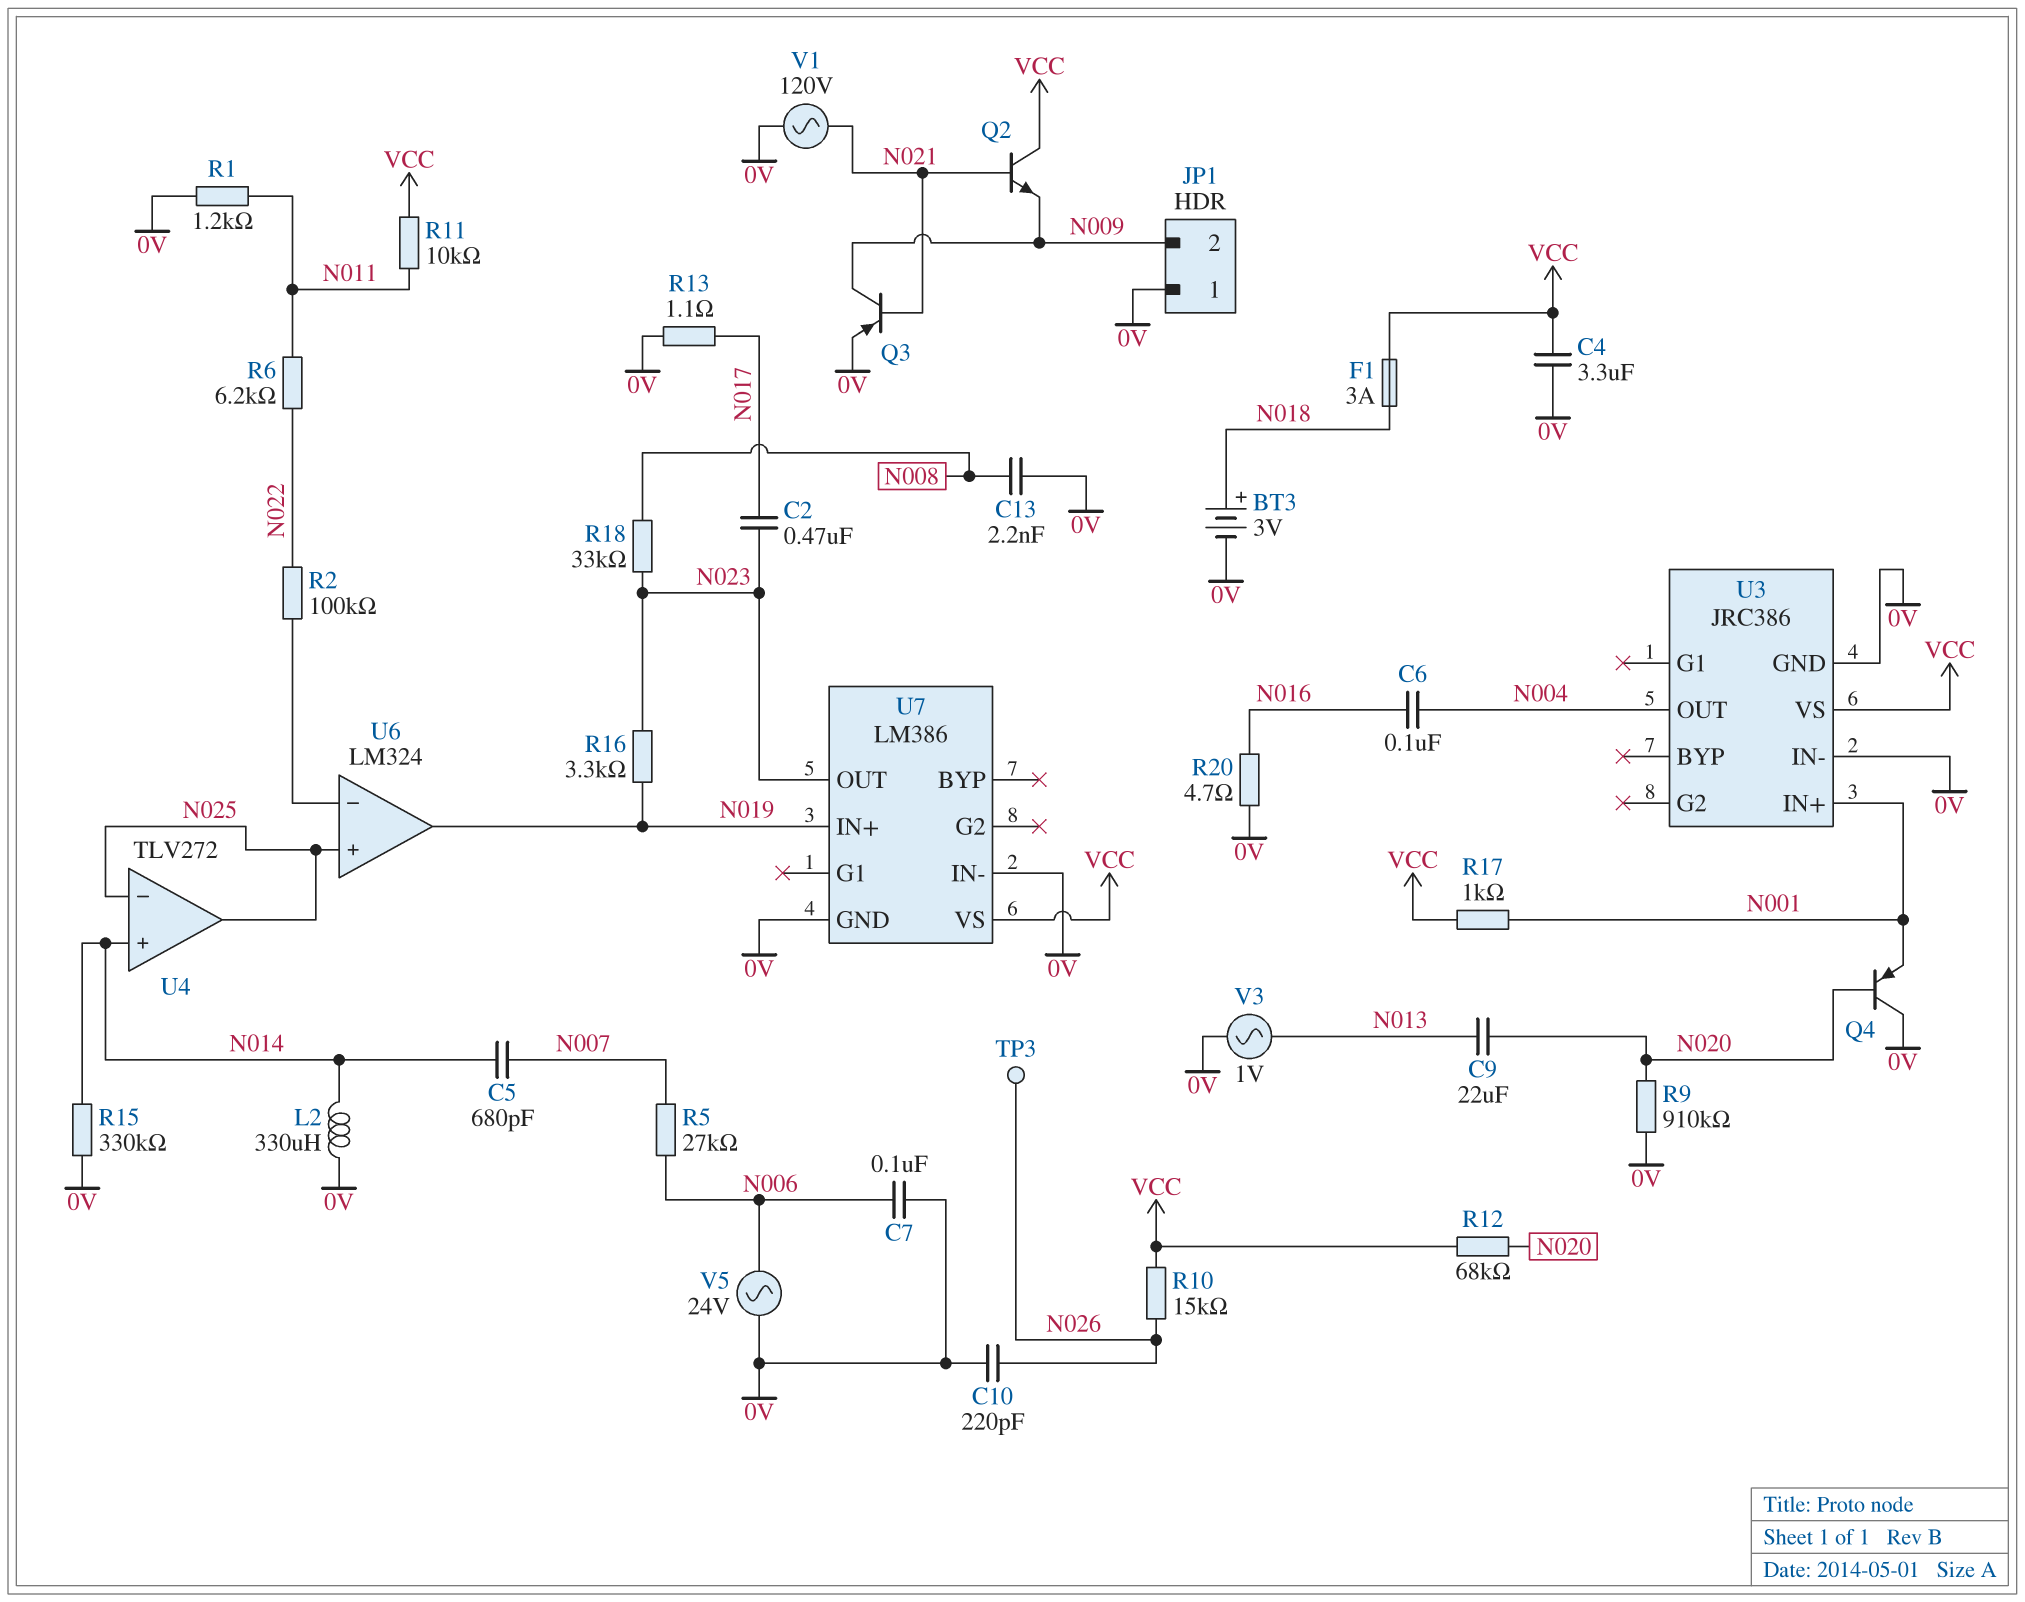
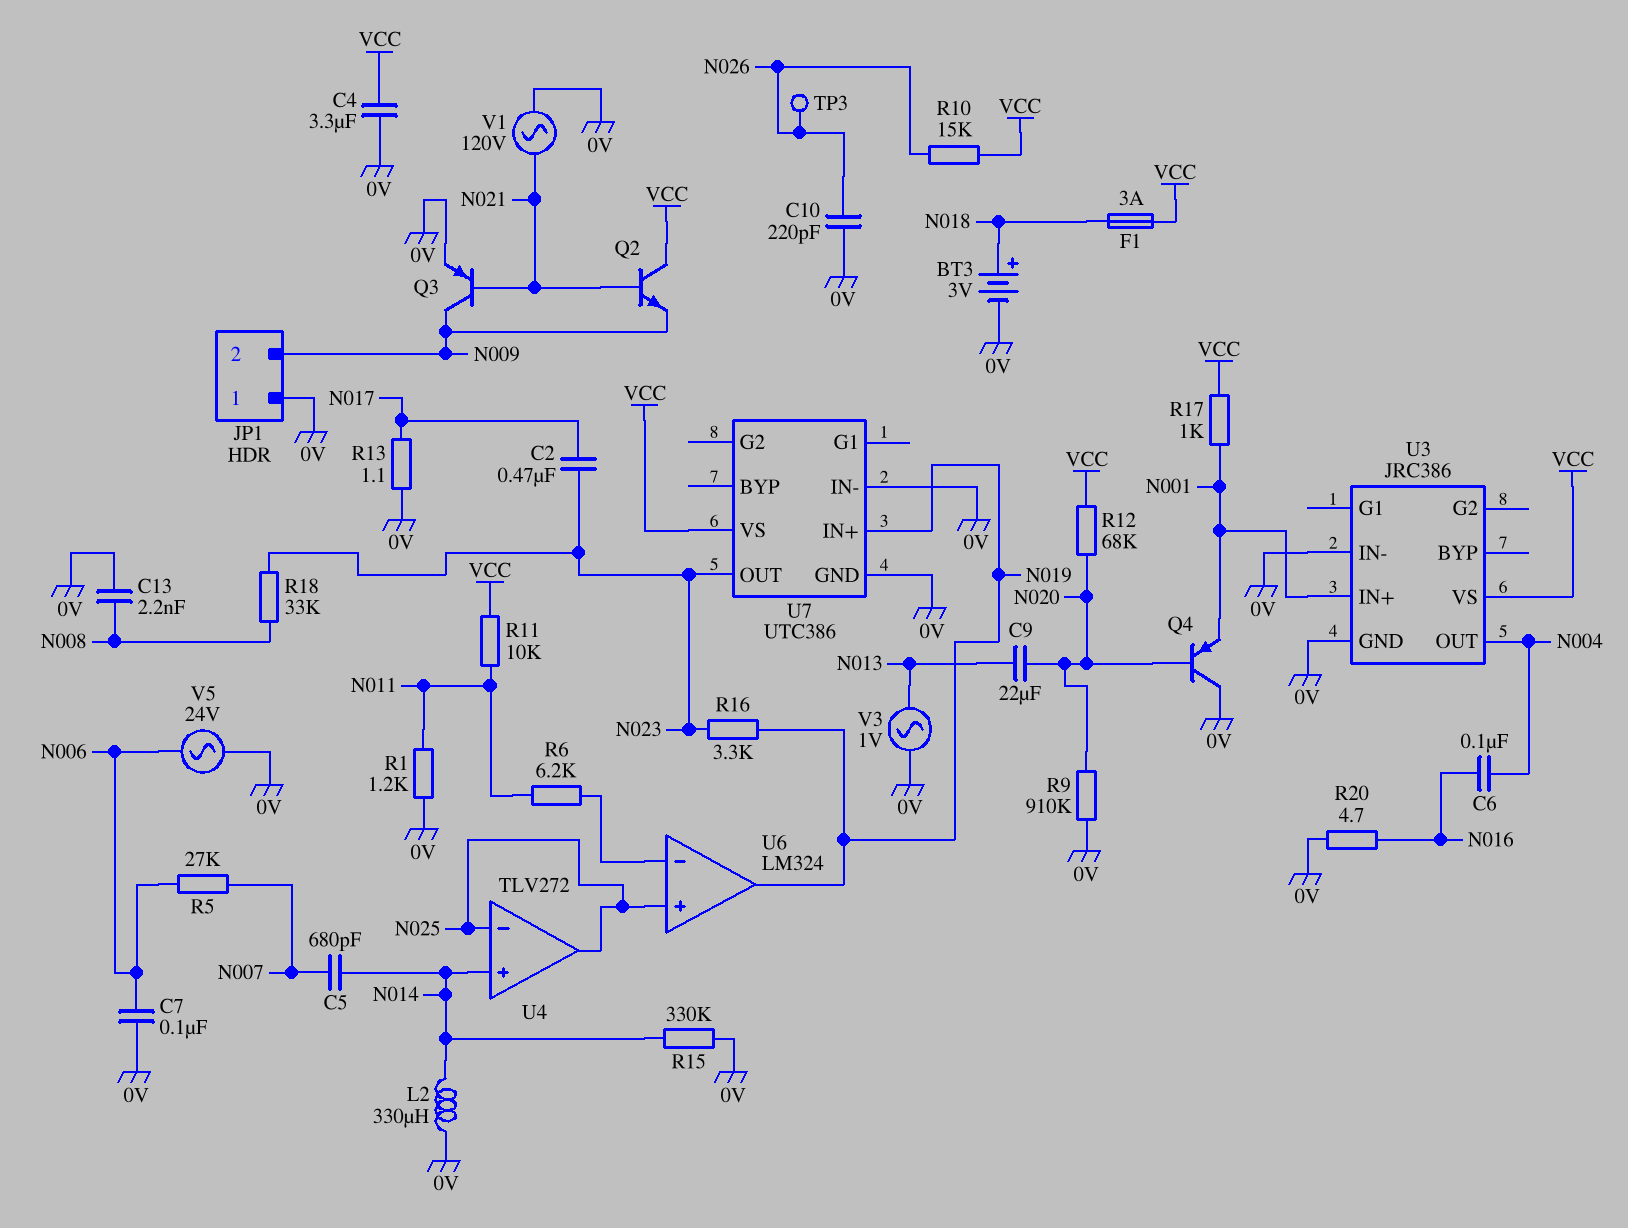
R2: 100k (N022, U6/in-) -> none
R6: 6.2k (N011, N022) -> 6.2k (N011, U6/in-)
U7: LM386 -> UTC386

